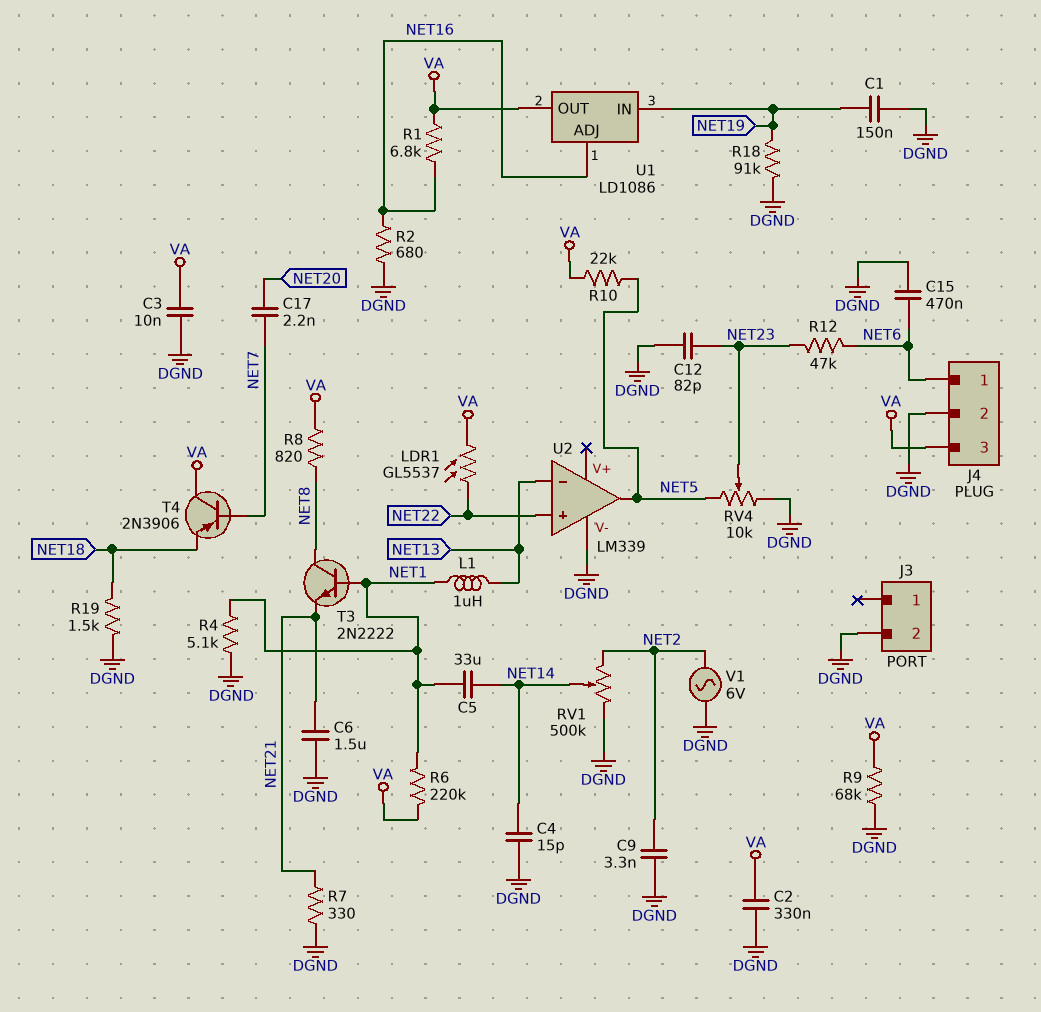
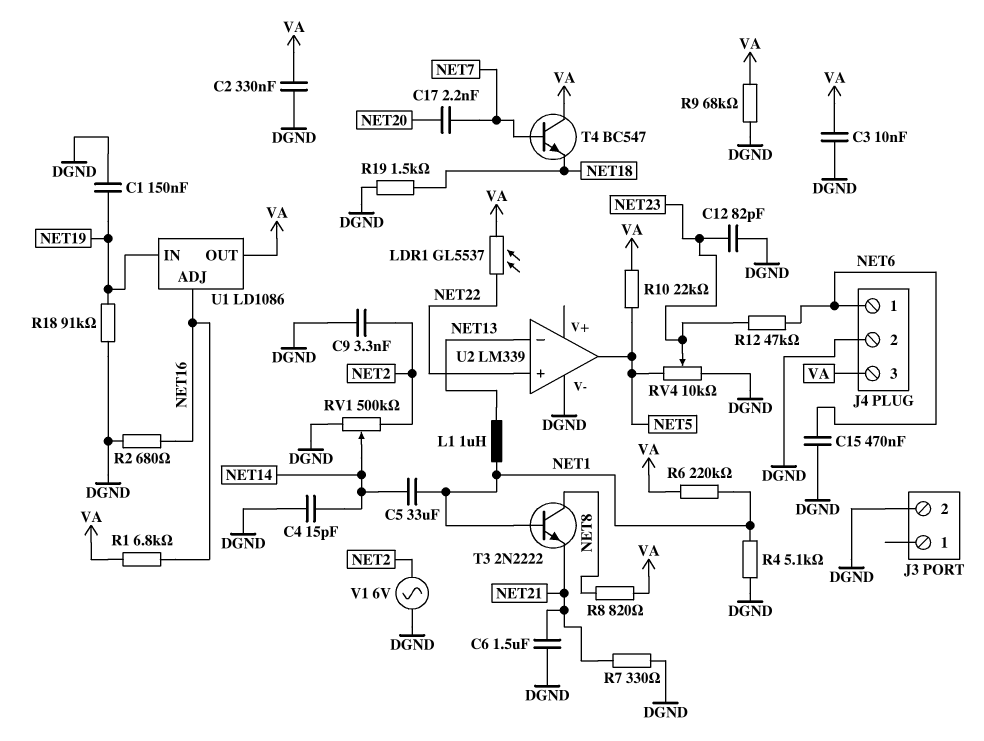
T4: PNP 2N3906 (B NET7, C VA, E NET18) -> NPN BC547 (B NET7, C VA, E NET18)

